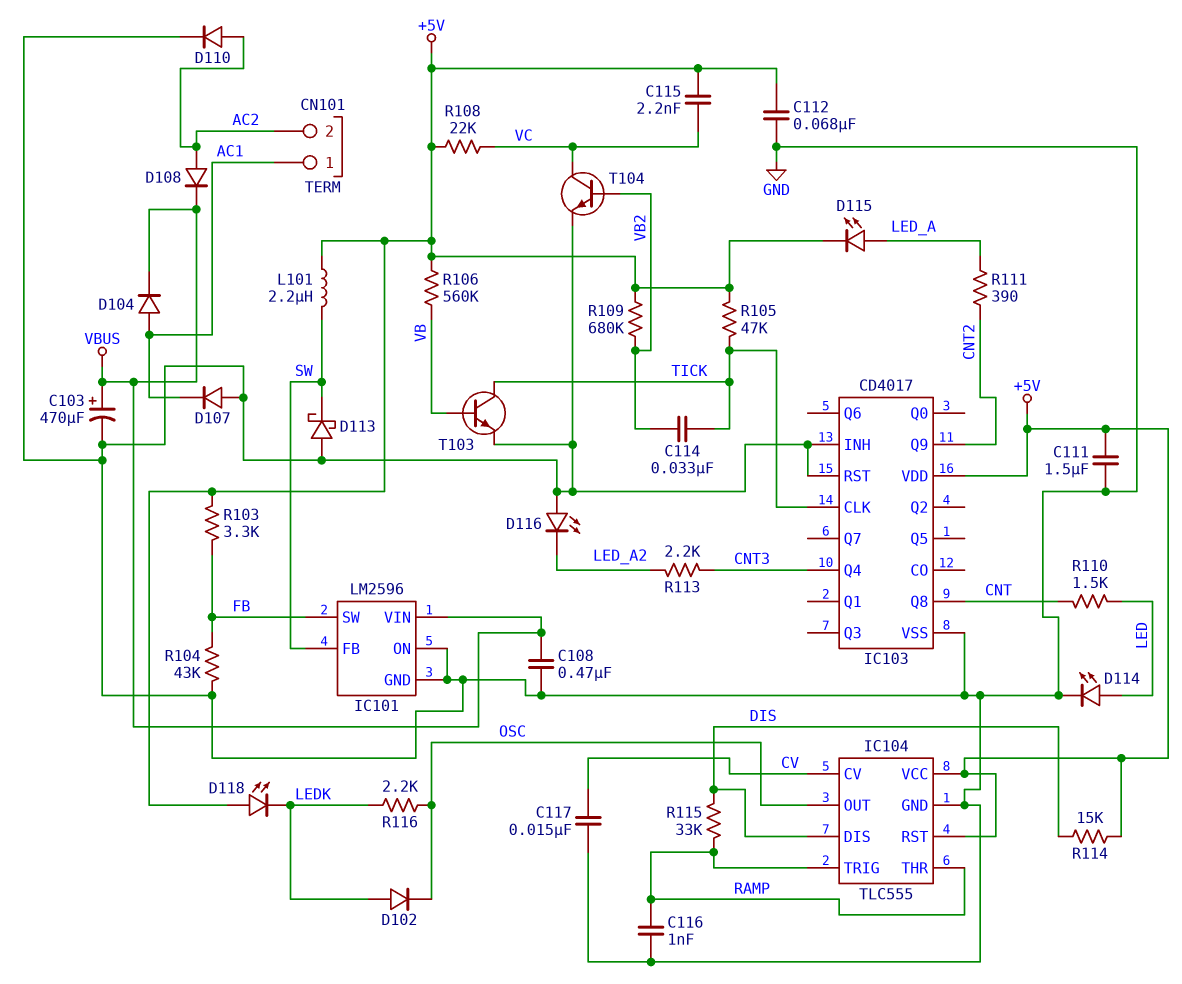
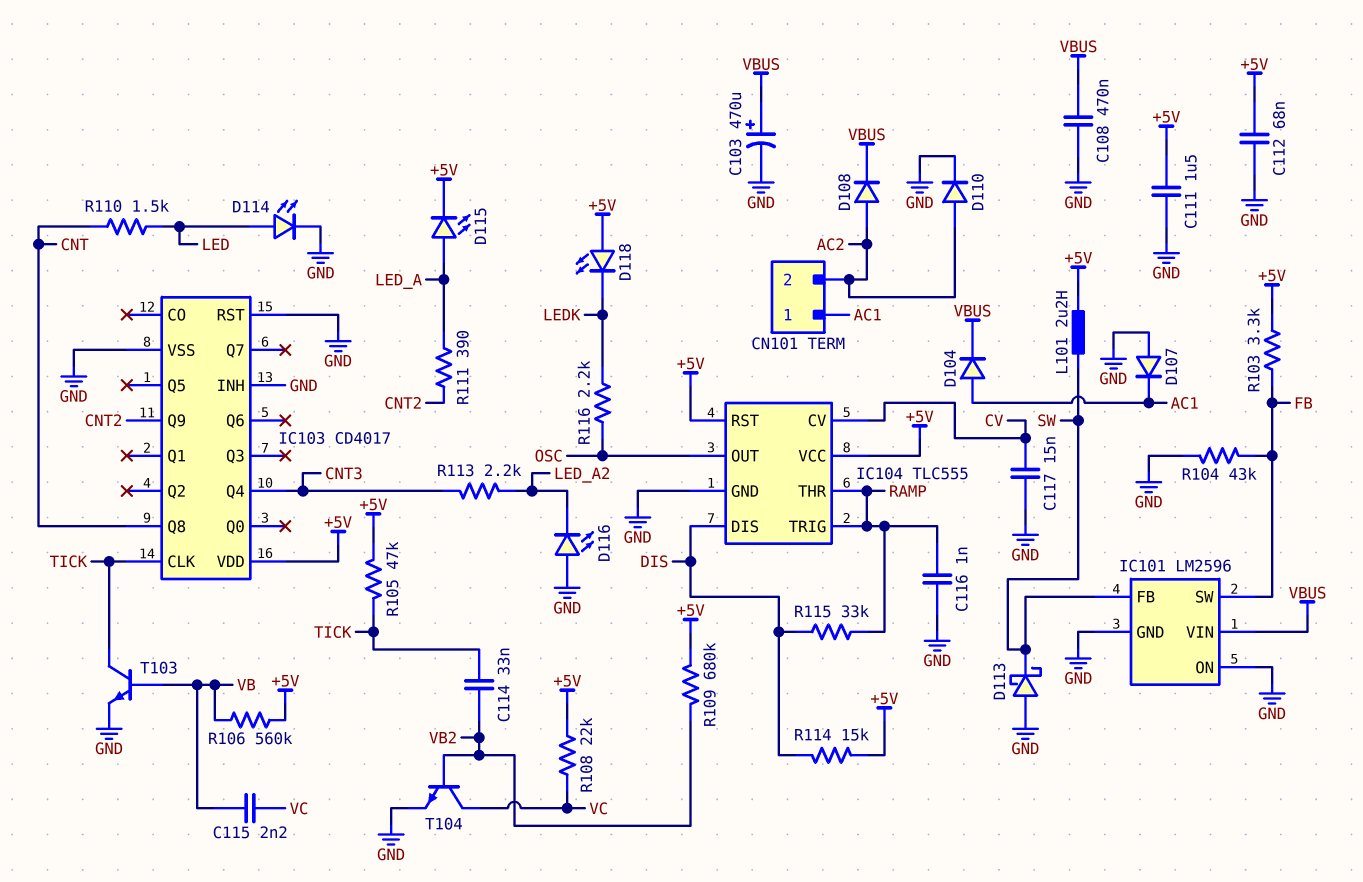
C115: 2.2nF (+5V, VC) -> 2.2nF (VB, VC)
D102: diode (A LEDK, K OSC) -> none

